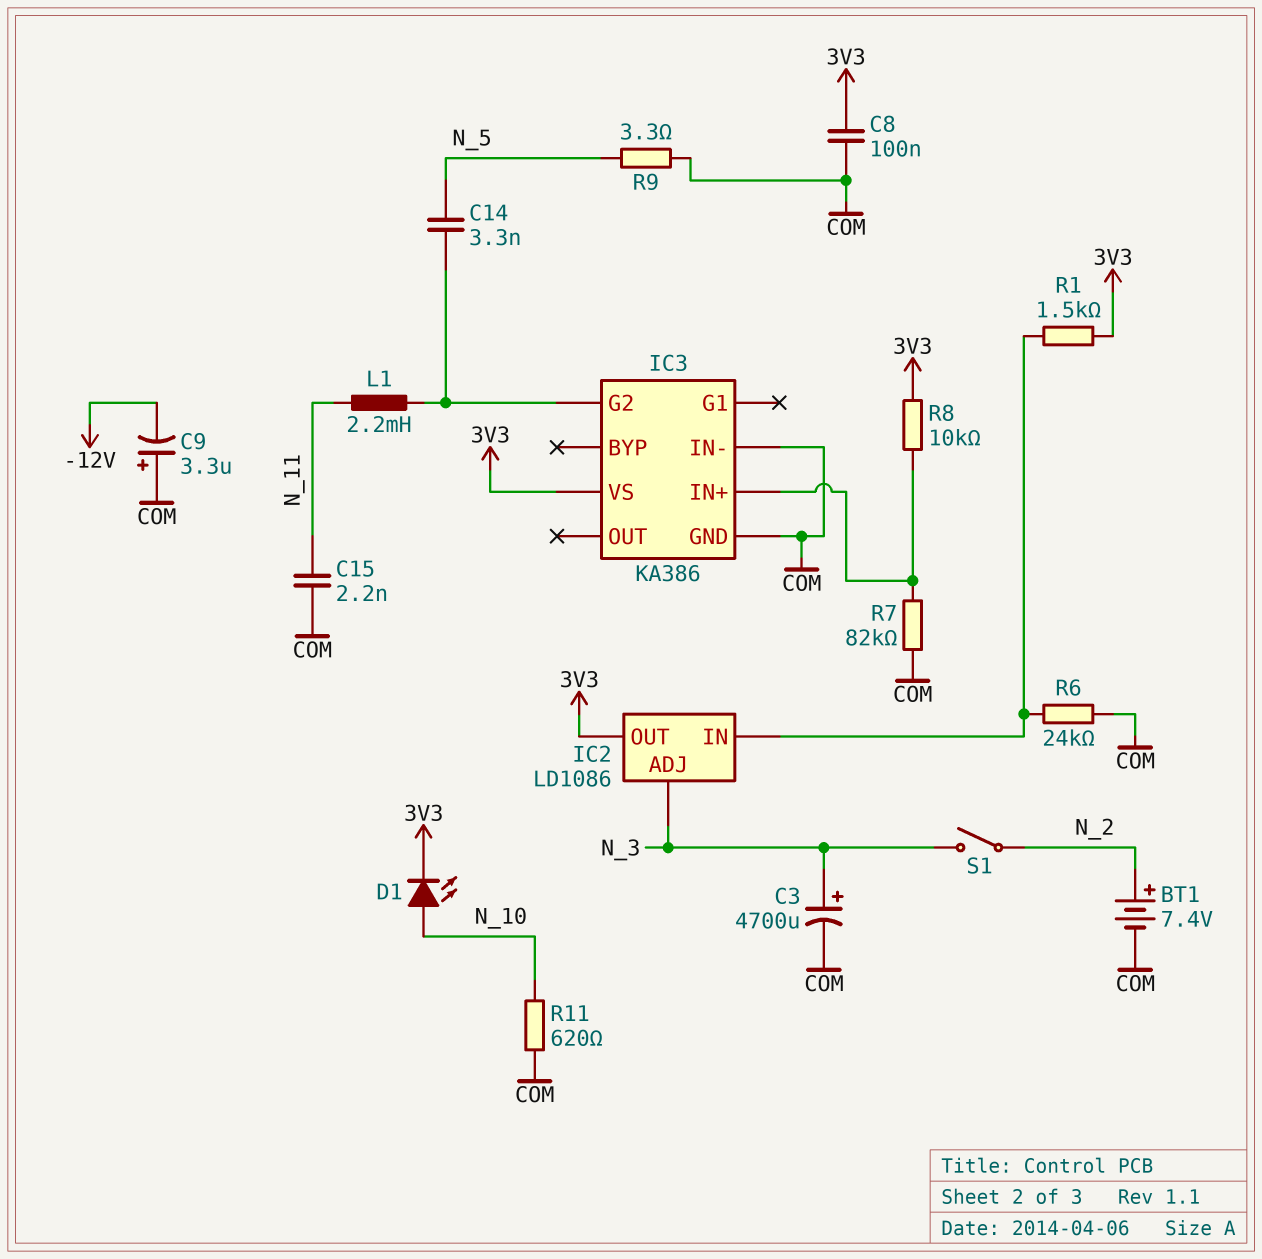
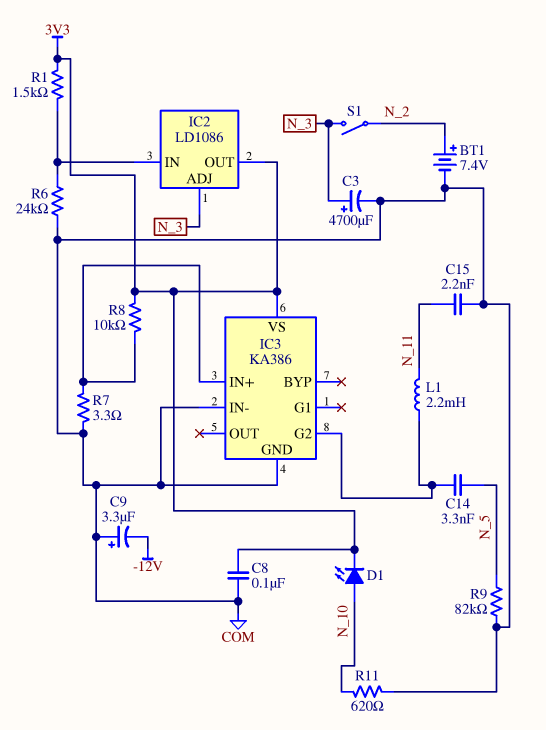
R7: 82k (COM, IC3/IN+) -> 3.3 (COM, IC3/IN+)
R9: 3.3 (COM, N_5) -> 82k (COM, N_5)

